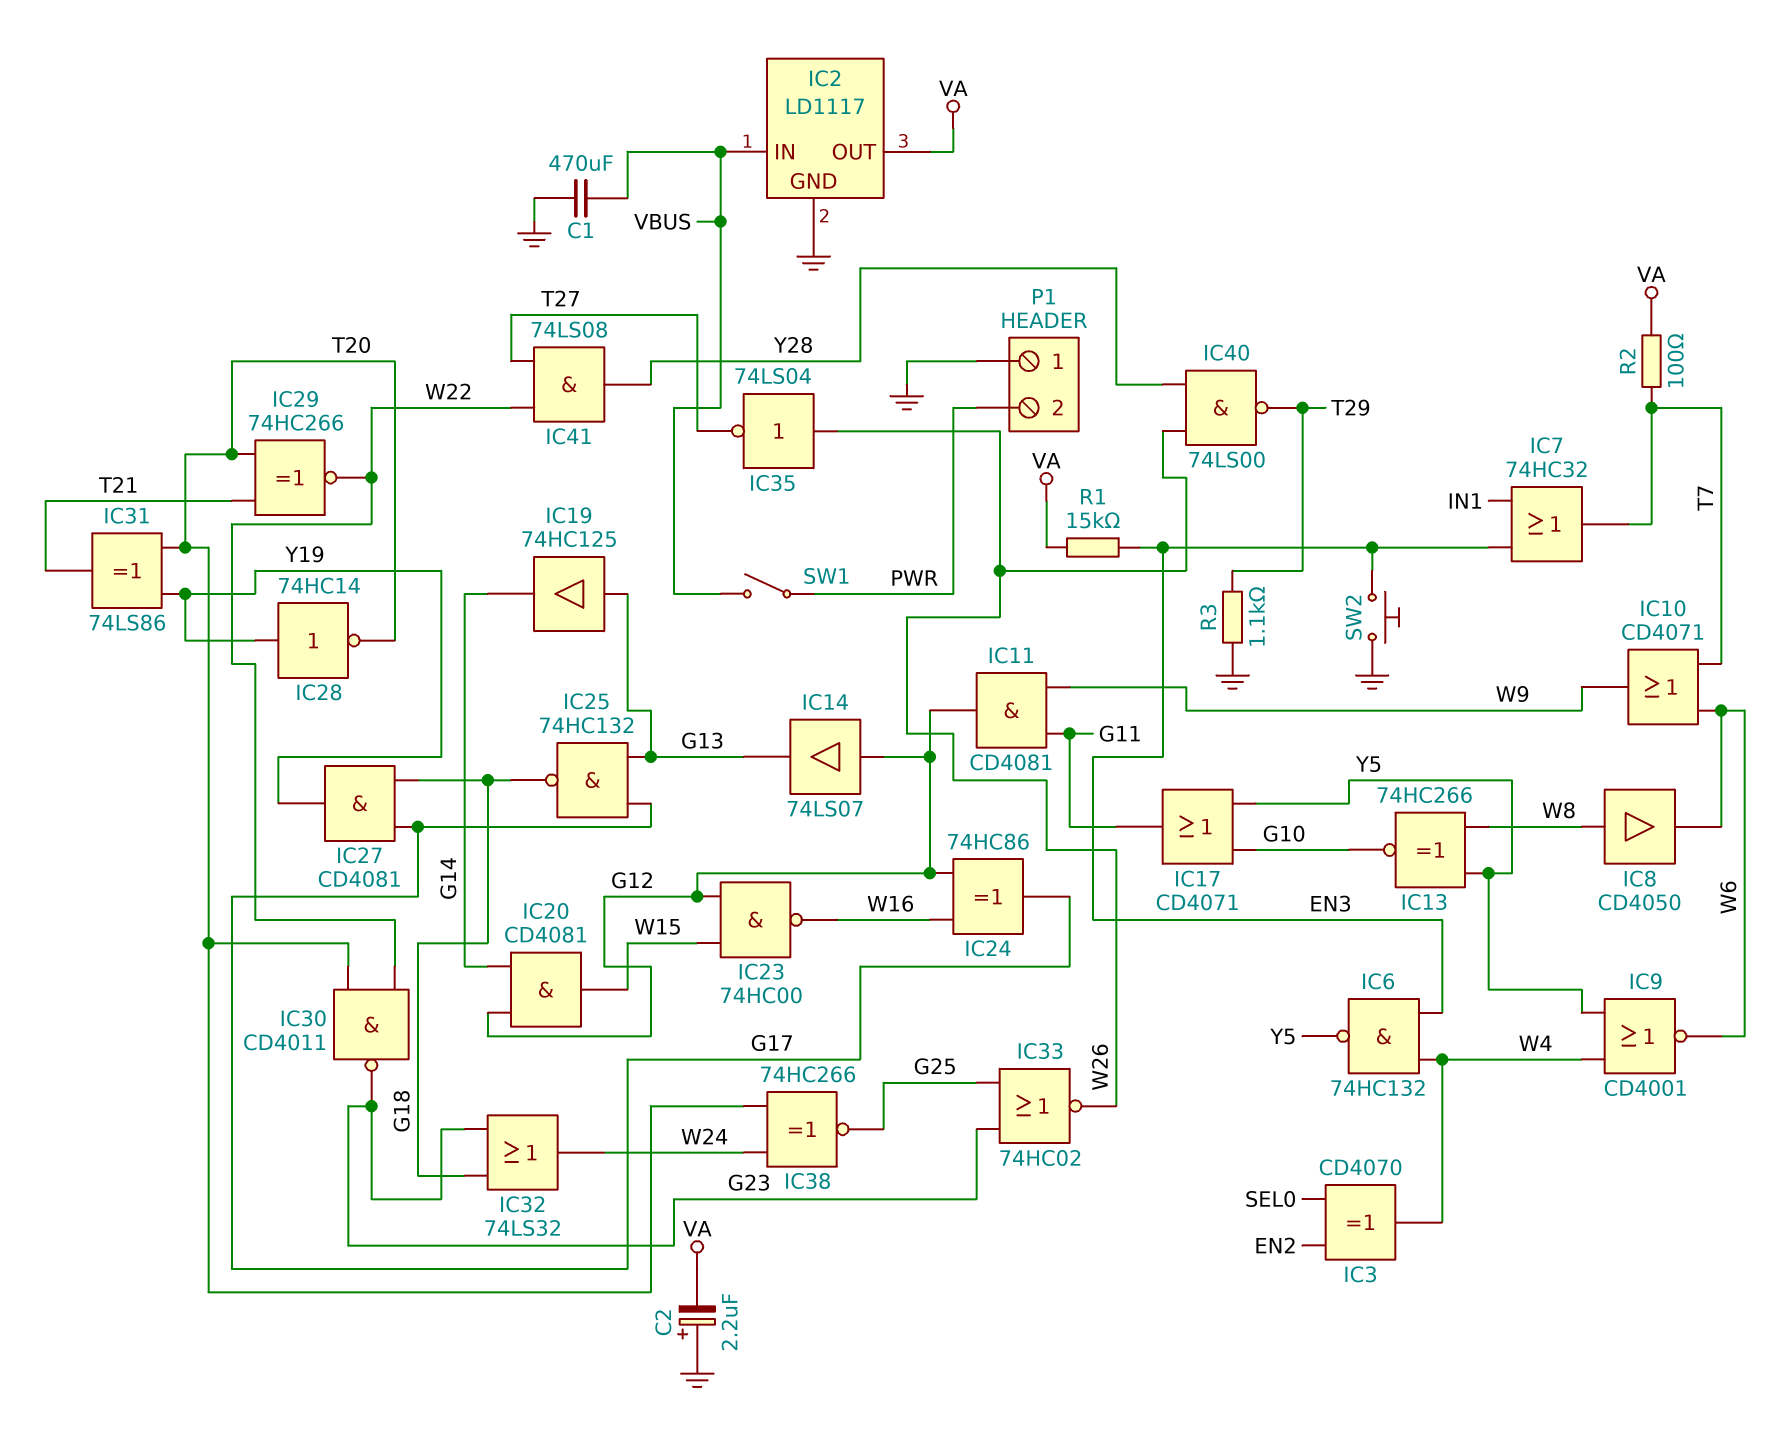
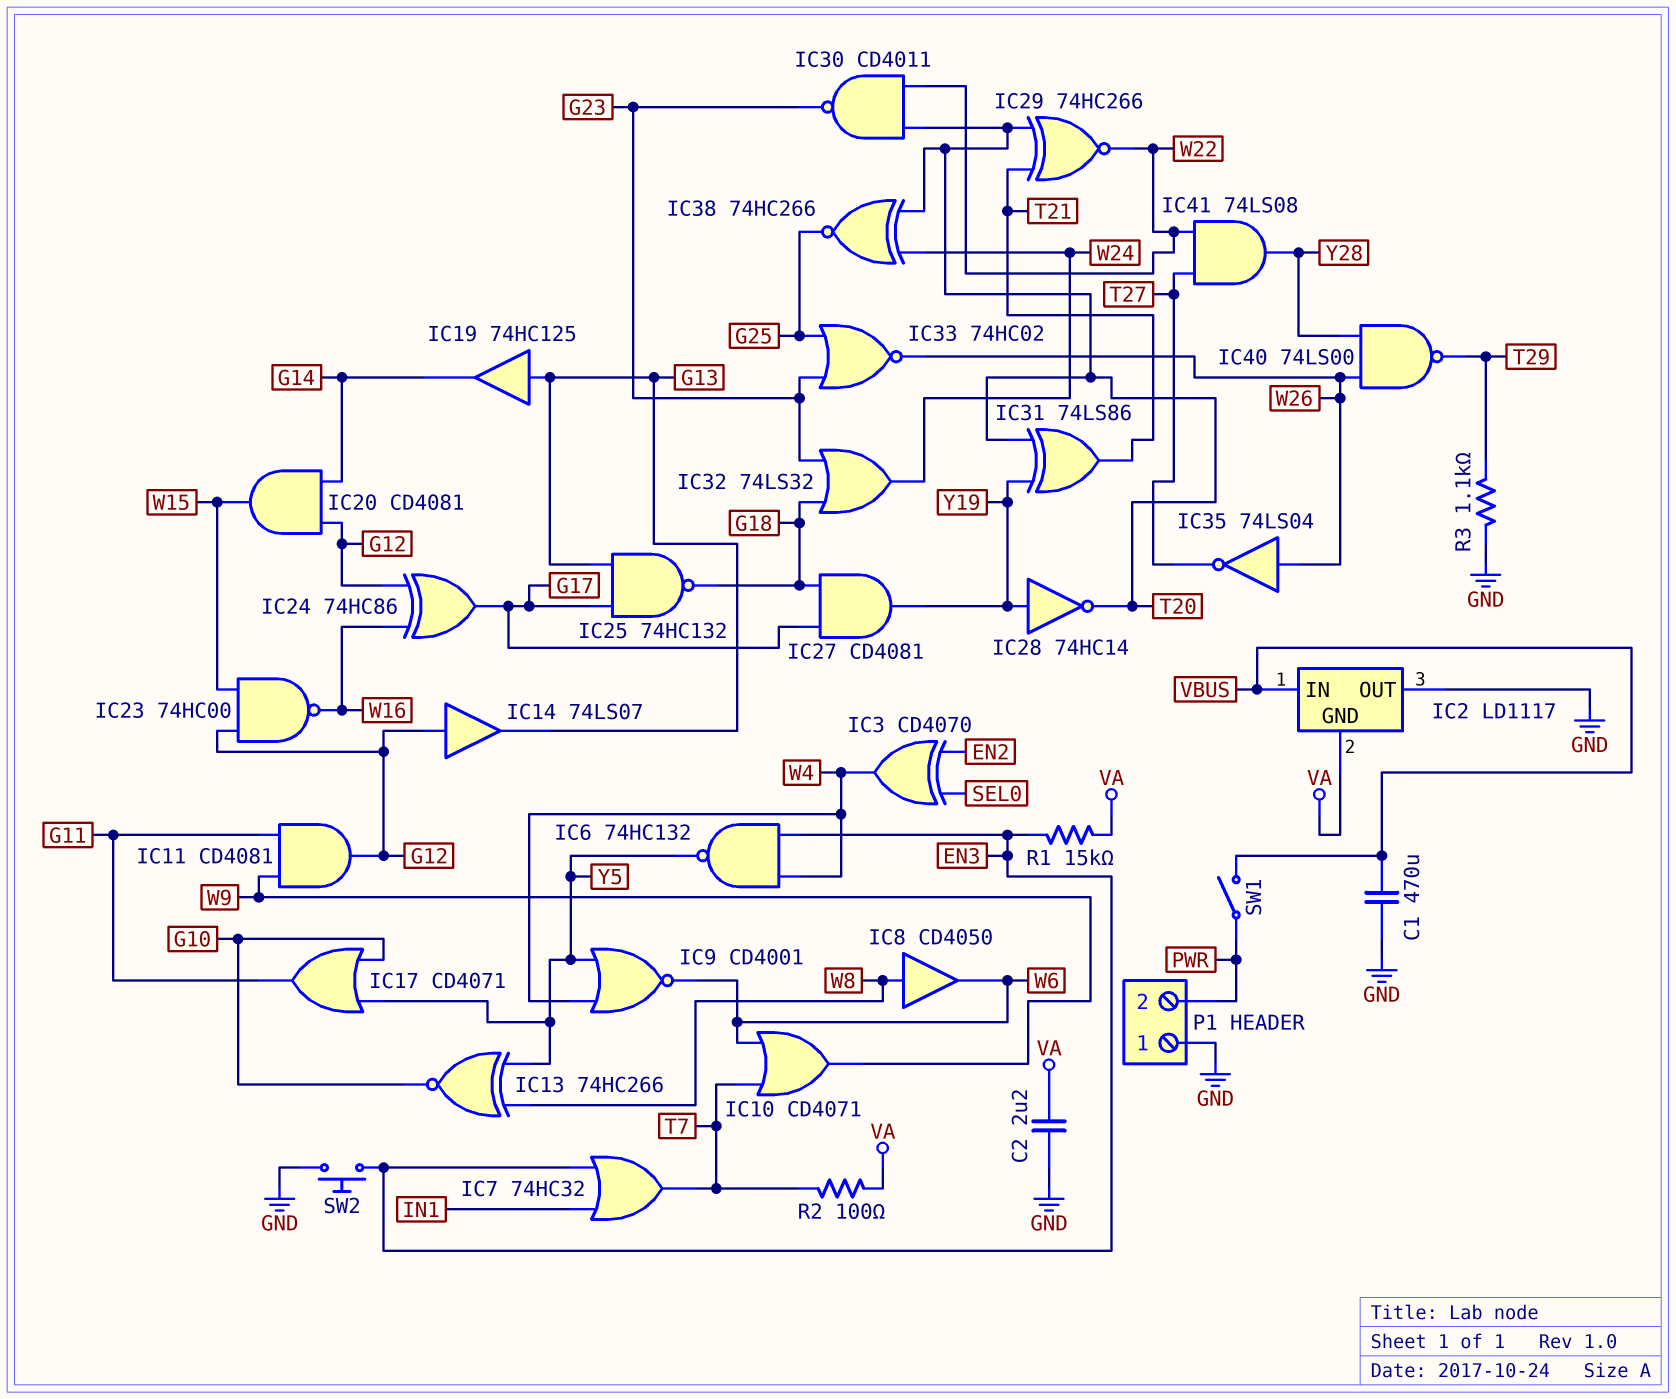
C2: 2.2uF (plus GND, minus VA) -> 2.2uF (GND, VA)
IC2 pin GND: GND -> VA
IC2 pin OUT: VA -> GND

